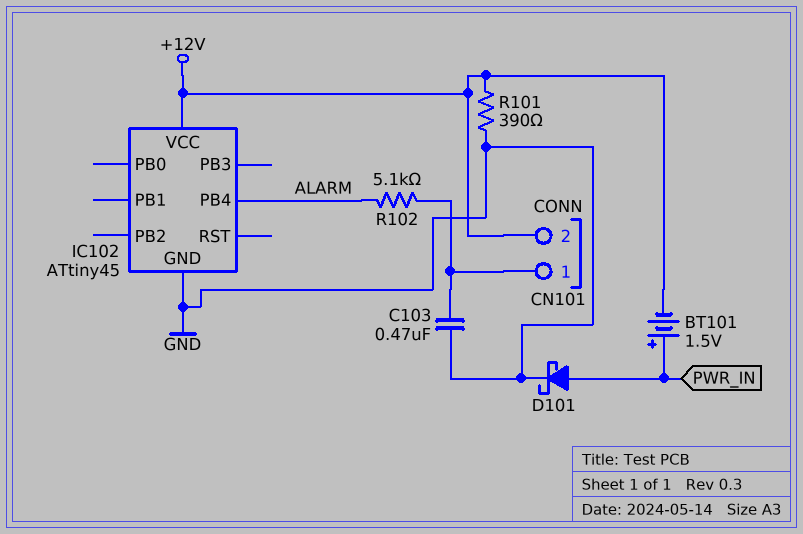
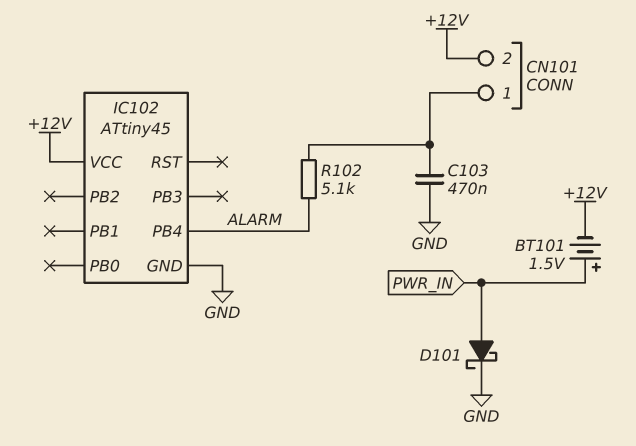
R101: 390 (+12V, GND) -> none

